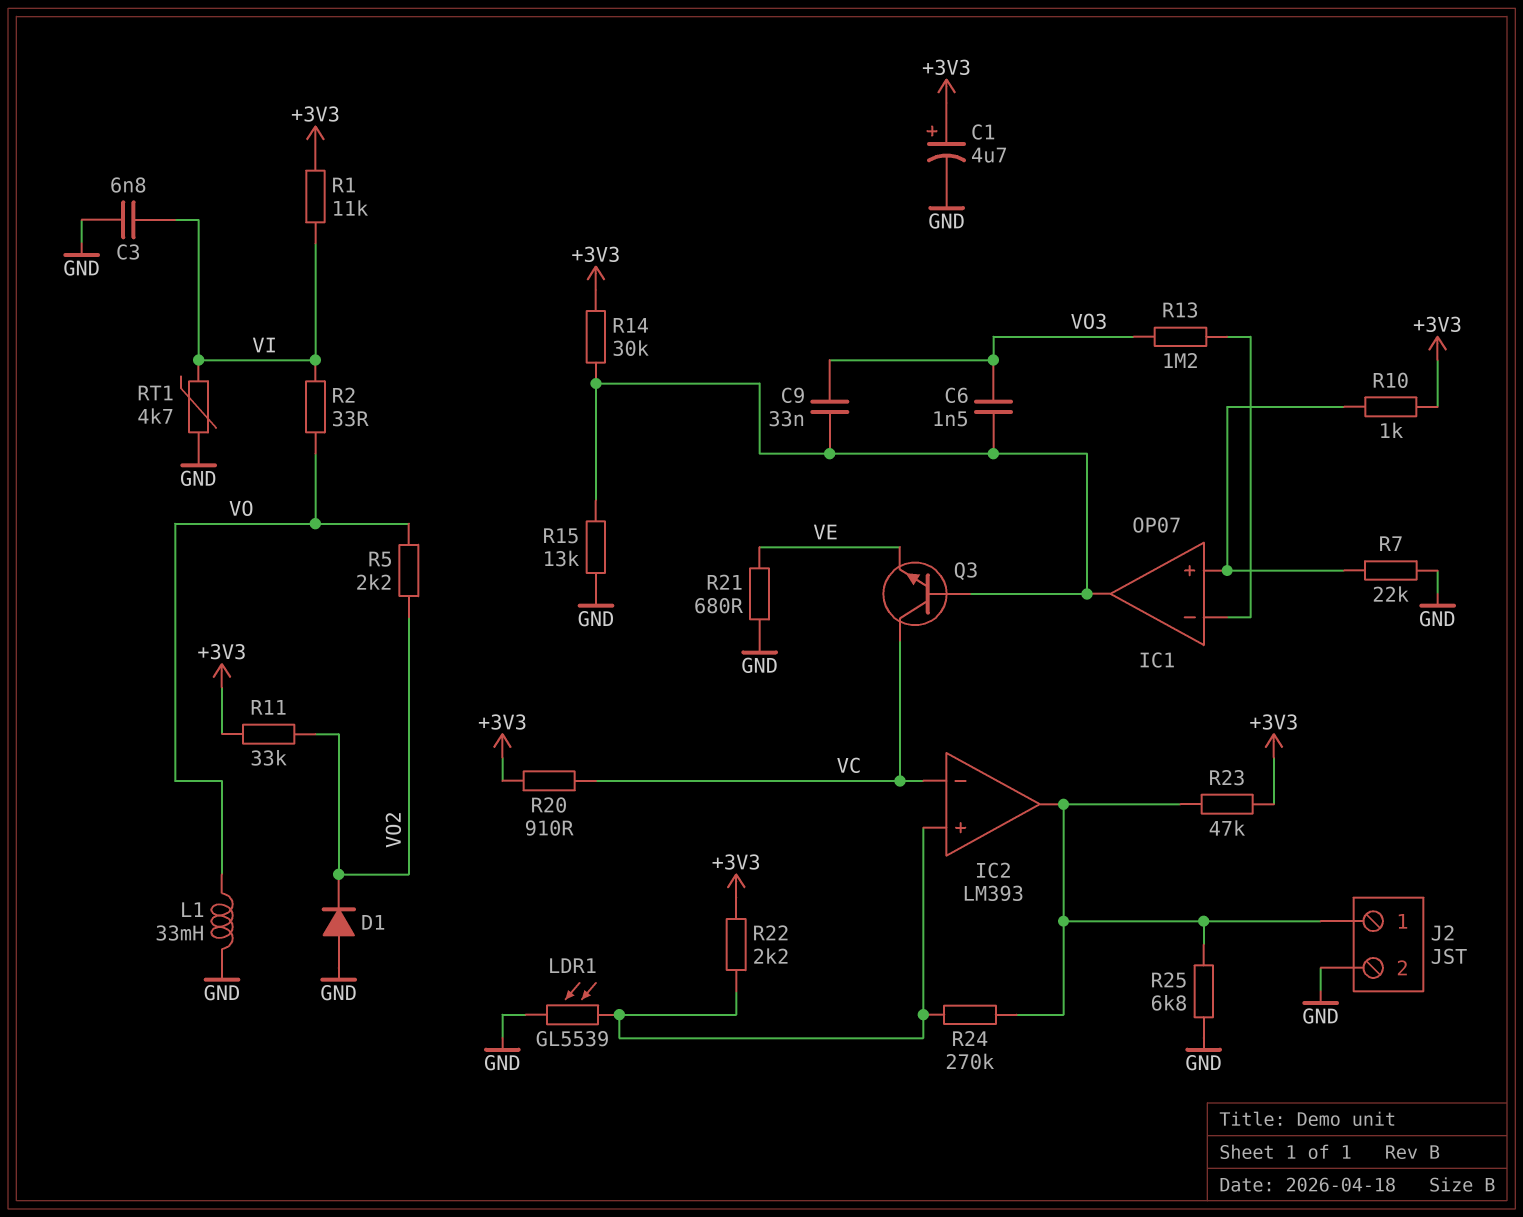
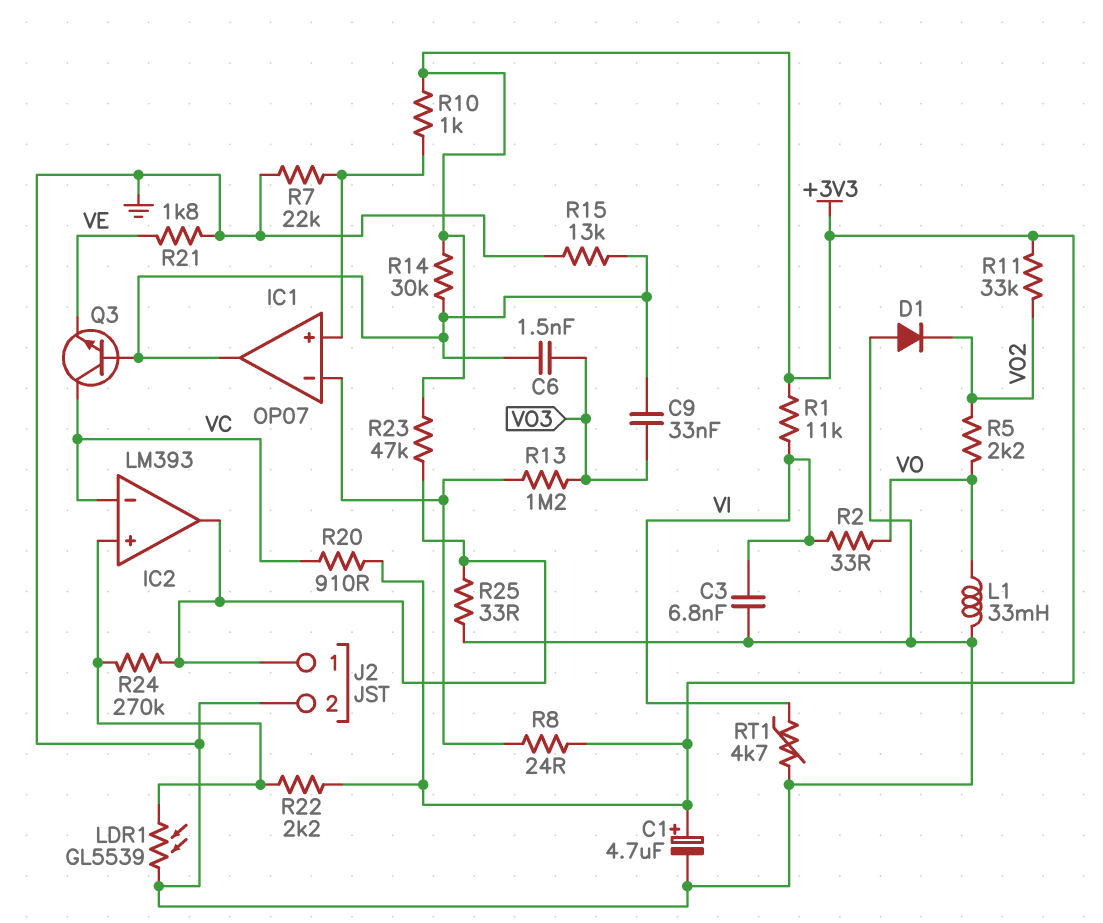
R8: none -> 24 (+3V3, IC1/in-)
R21: 680 (GND, VE) -> 1.8k (GND, VE)
R25: 6.8k (GND, IC2/out) -> 33 (GND, IC2/out)

